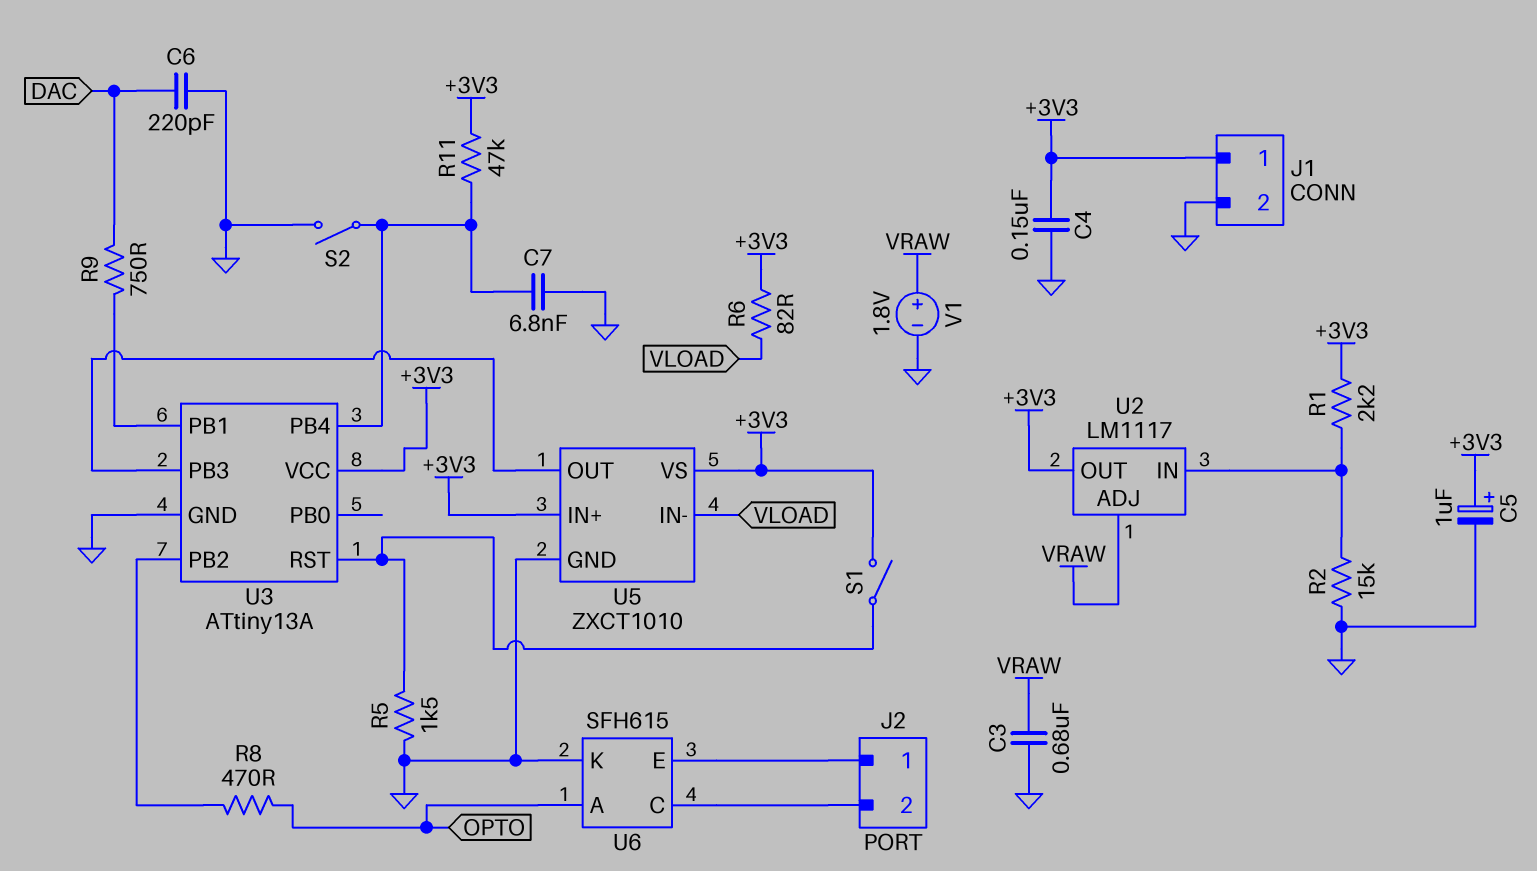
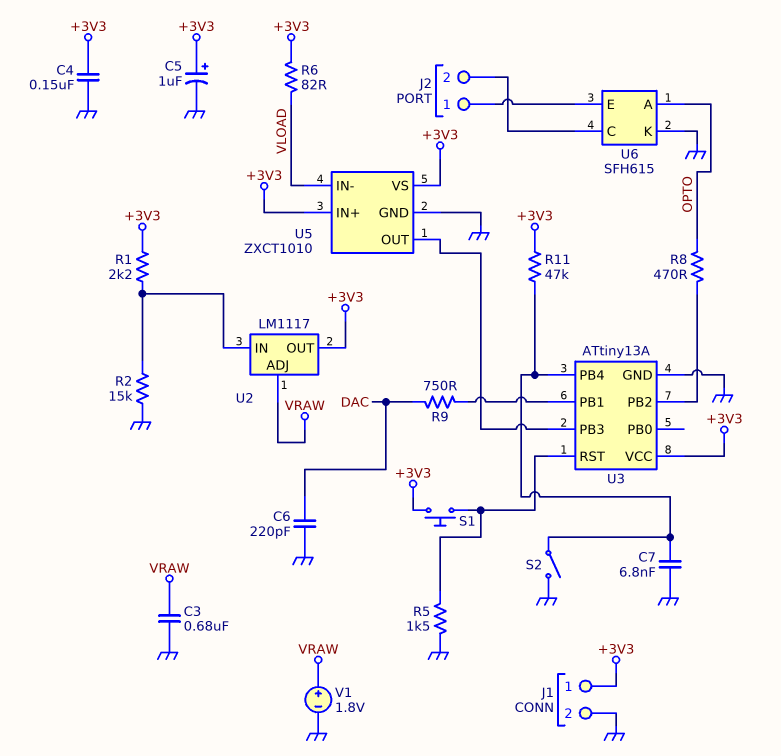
S1: switch (+3V3, U3/RST) -> button (+3V3, U3/RST)

